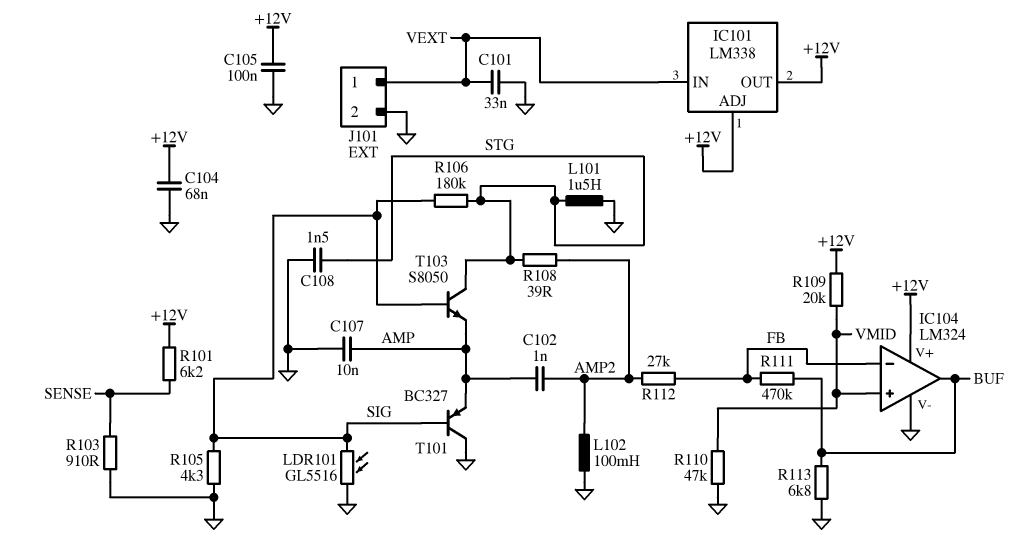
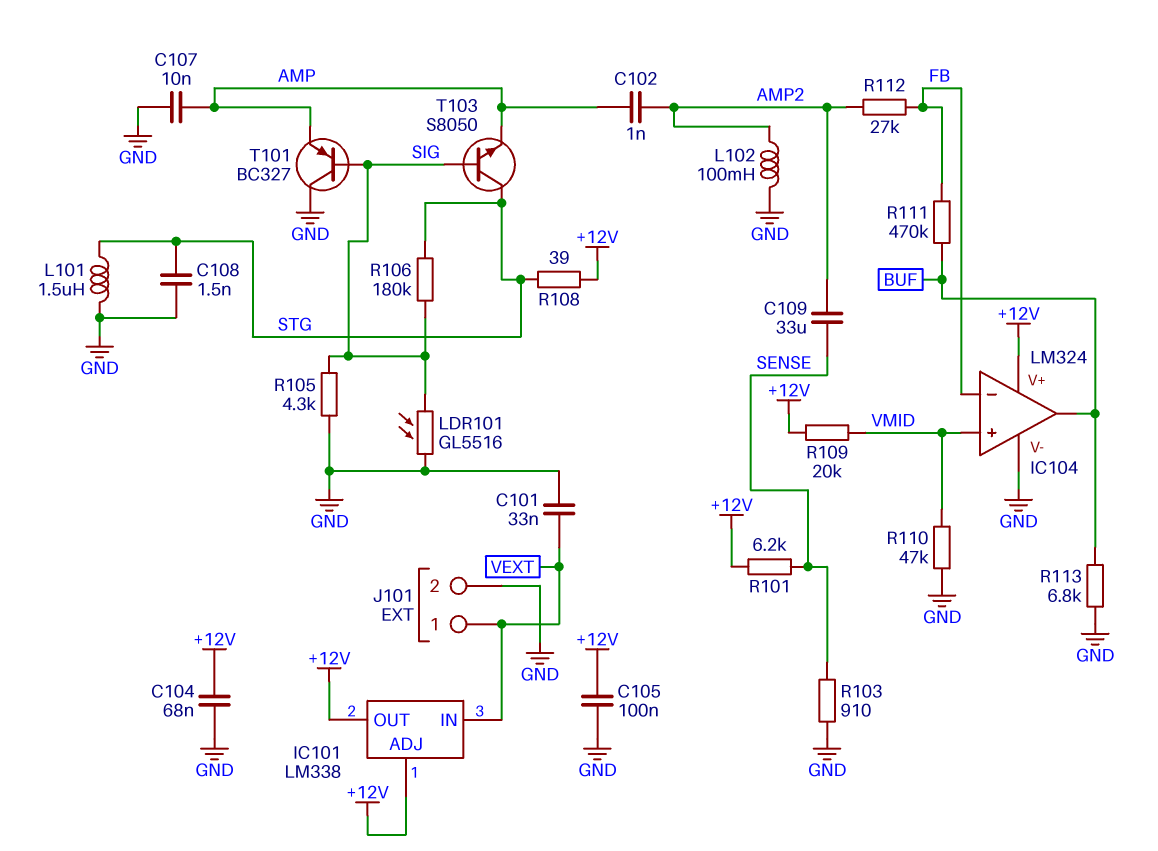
C109: none -> 33uF (AMP2, SENSE)
R108: 39 (AMP2, STG) -> 39 (+12V, STG)

